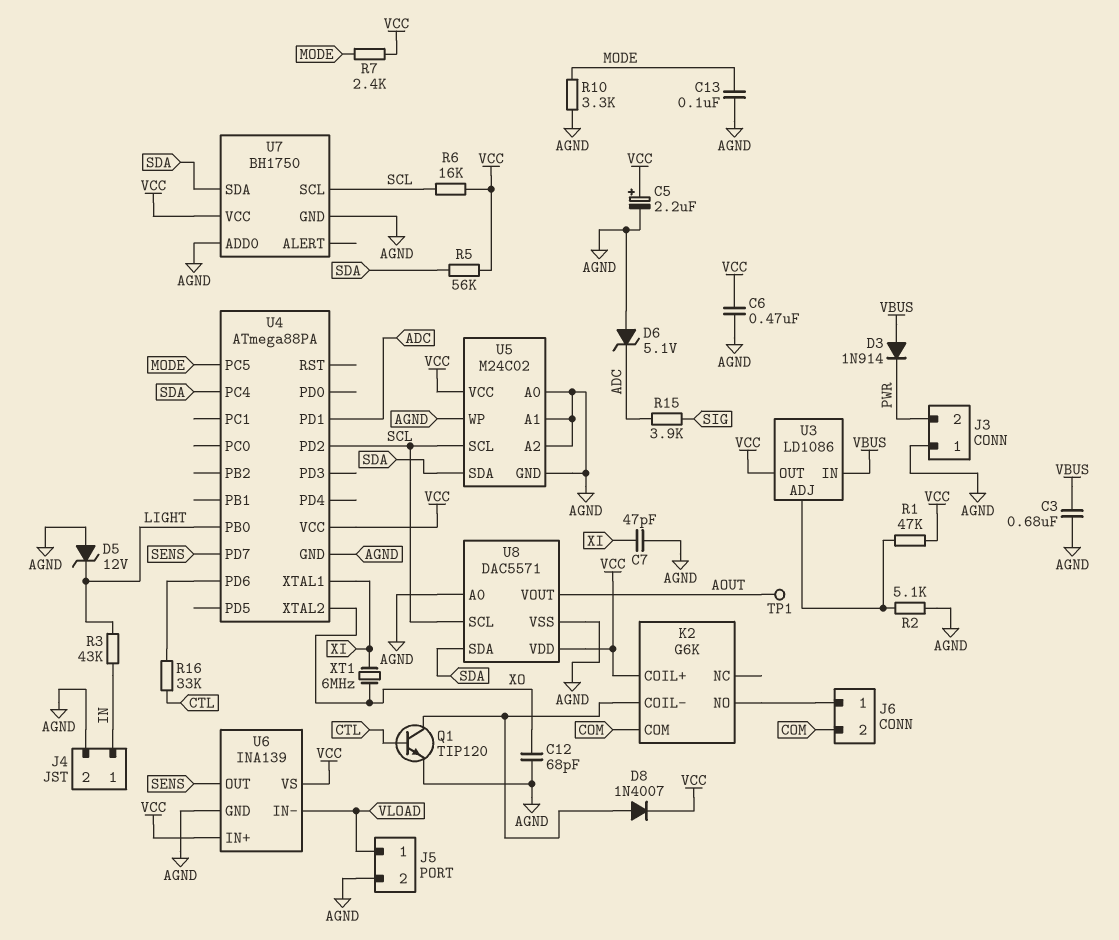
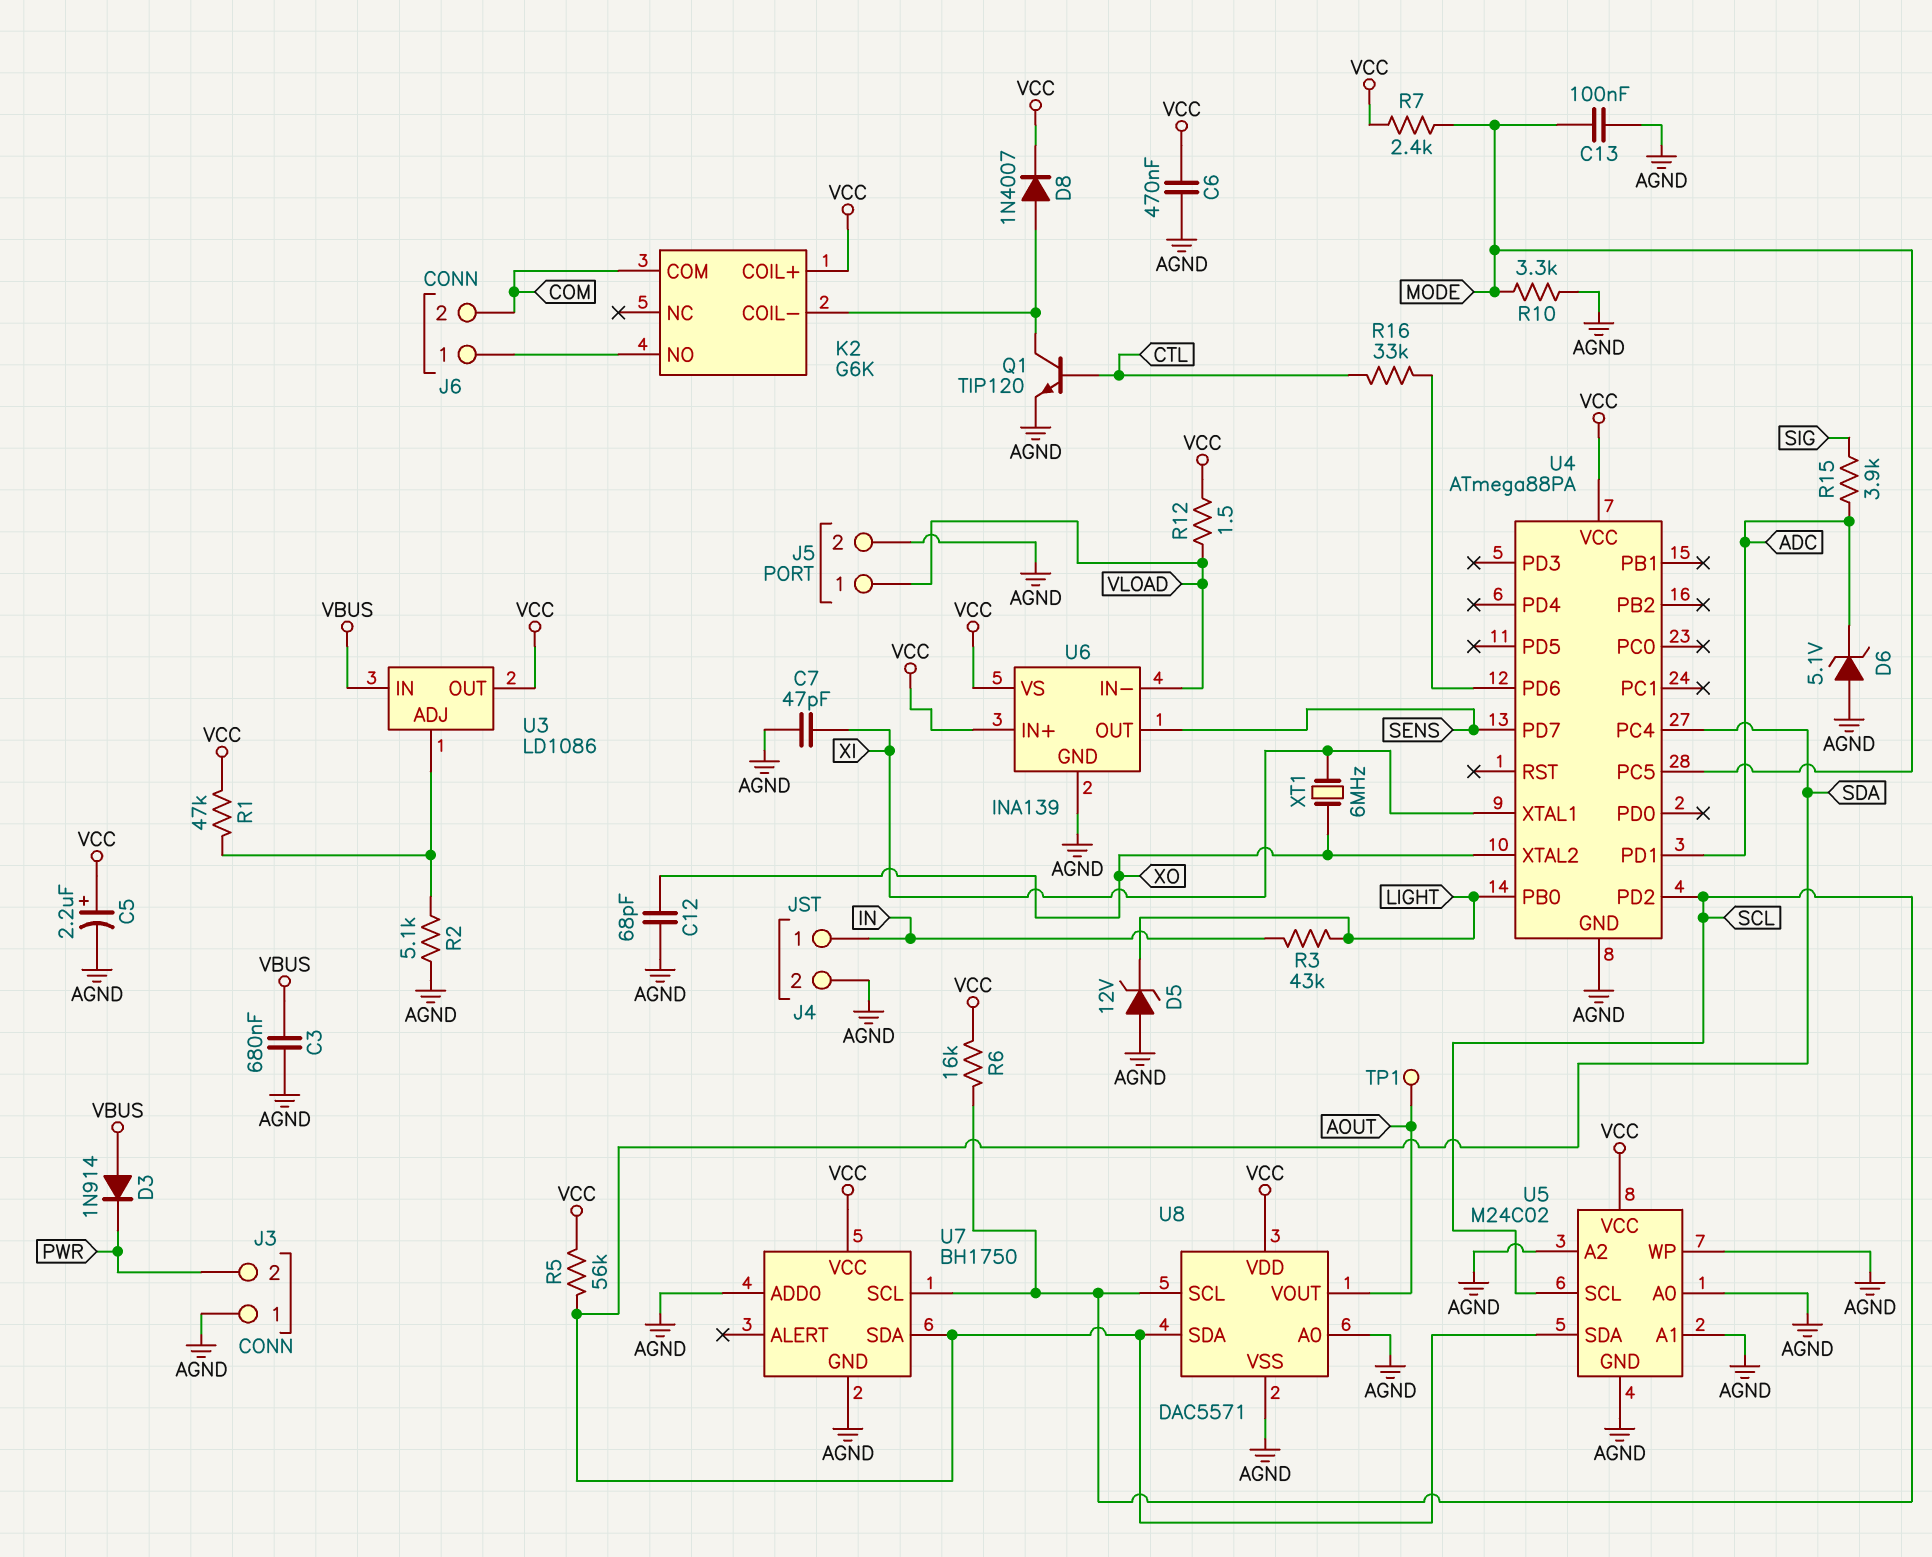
R12: none -> 1.5 (VCC, VLOAD)

